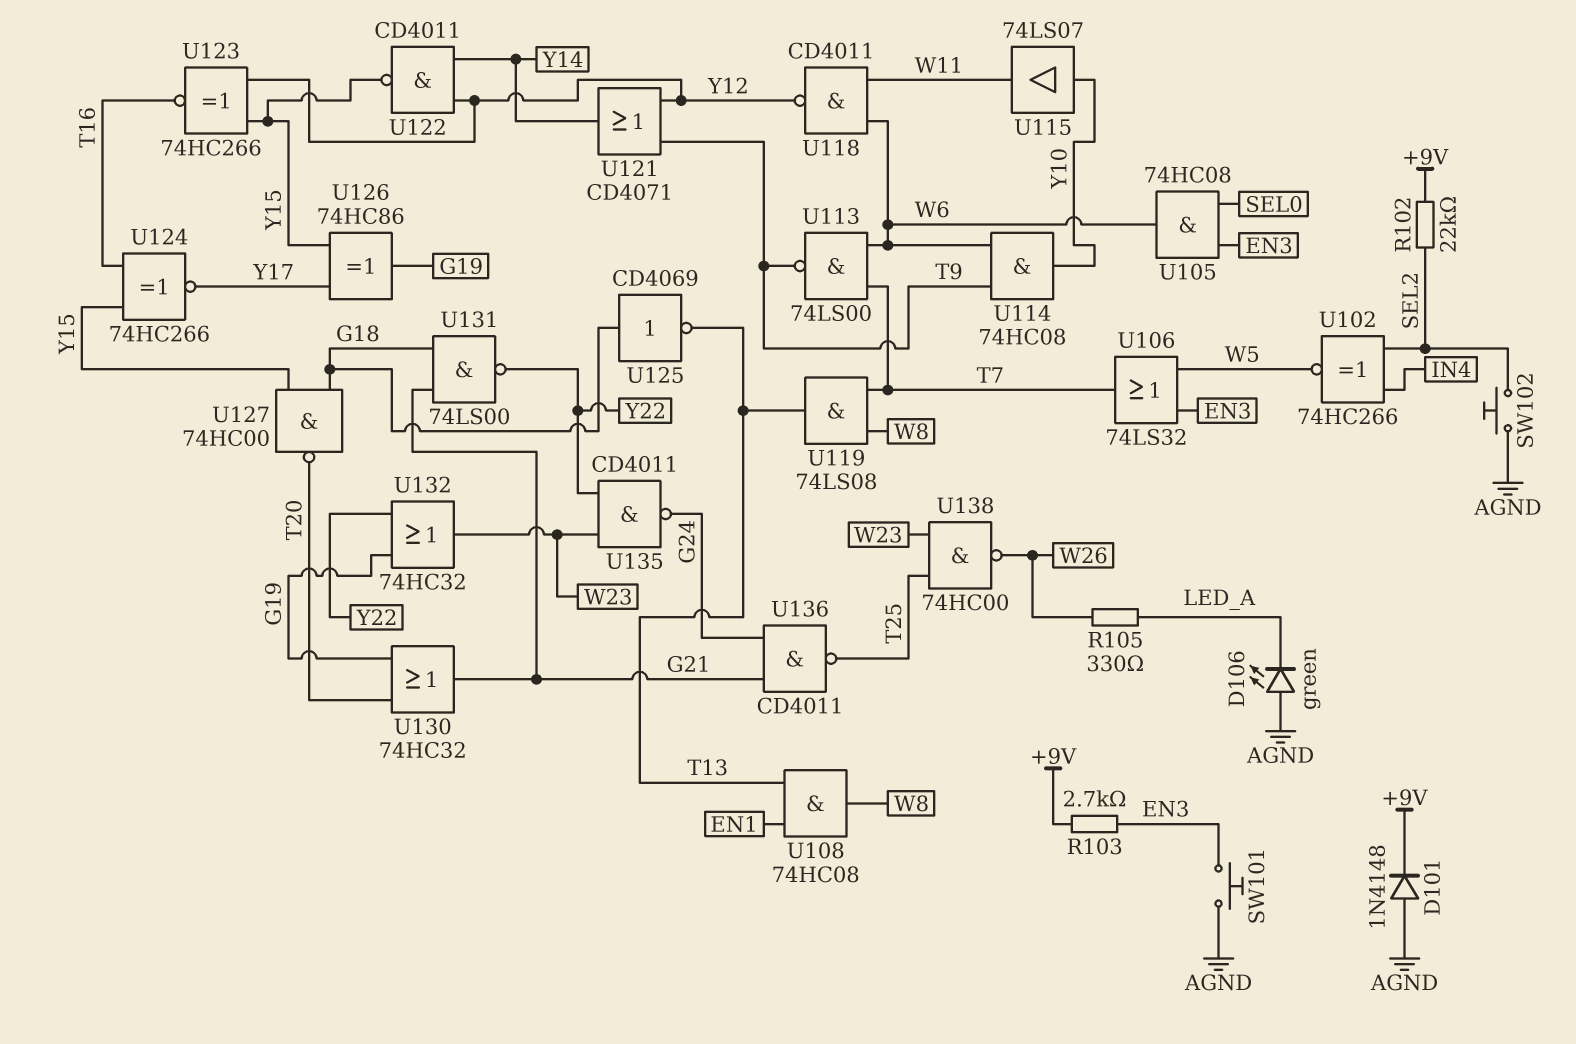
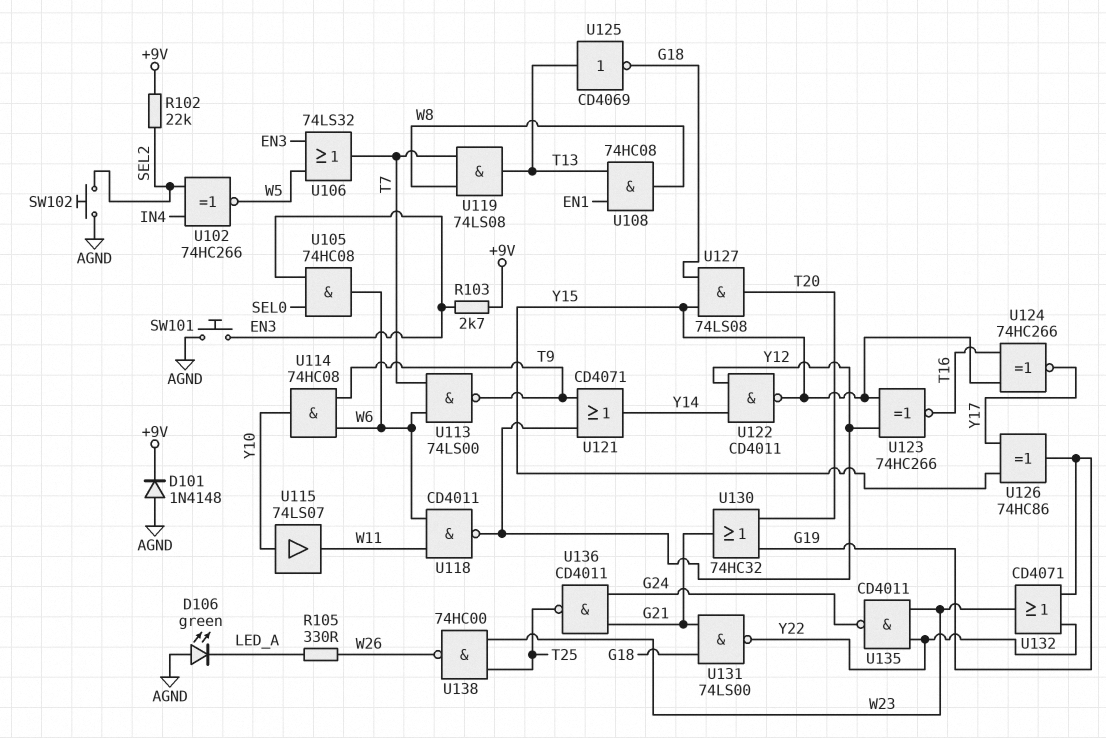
U125: NOT CD4069 (in G18, out T13) -> NOT CD4069 (in T13, out G18)
U127: NAND 74HC00 (in G18, in Y15, out T20) -> AND 74LS08 (in G18, in Y15, out T20)
U132: OR 74HC32 (in G19, in Y22, out W23) -> OR CD4071 (in G19, in Y22, out W23)

